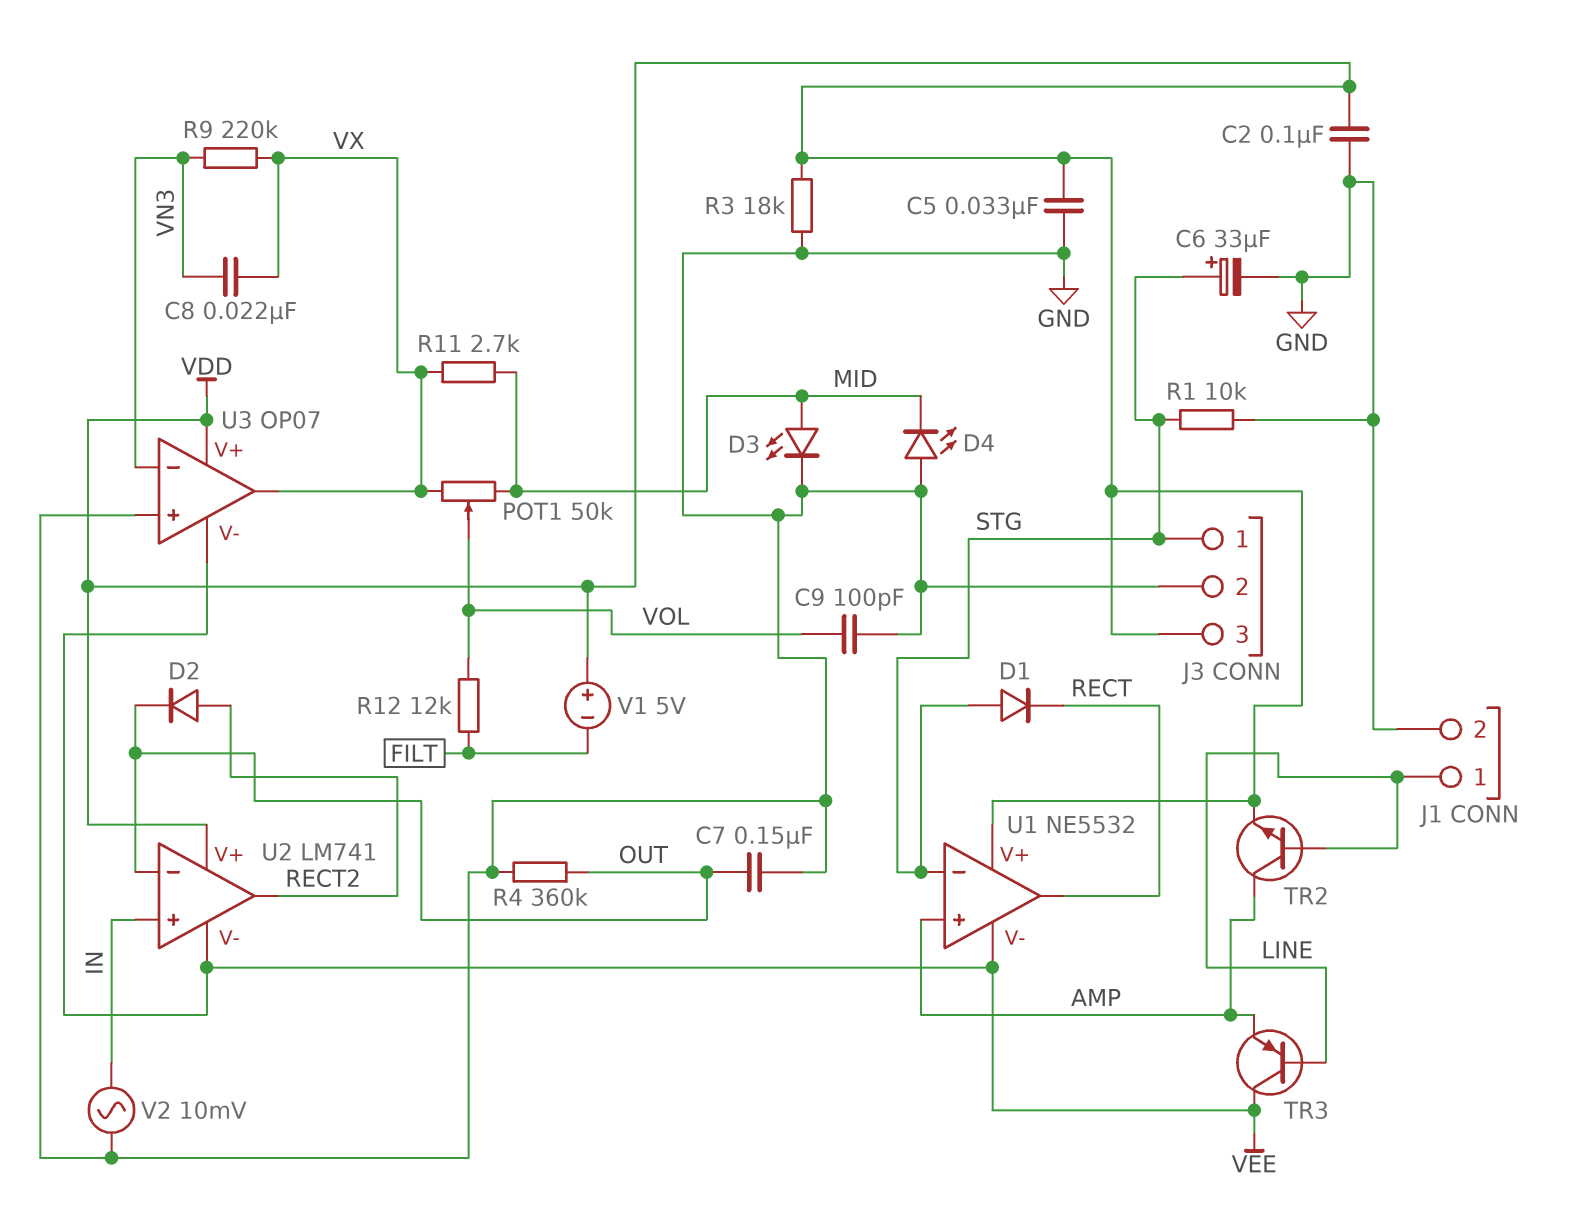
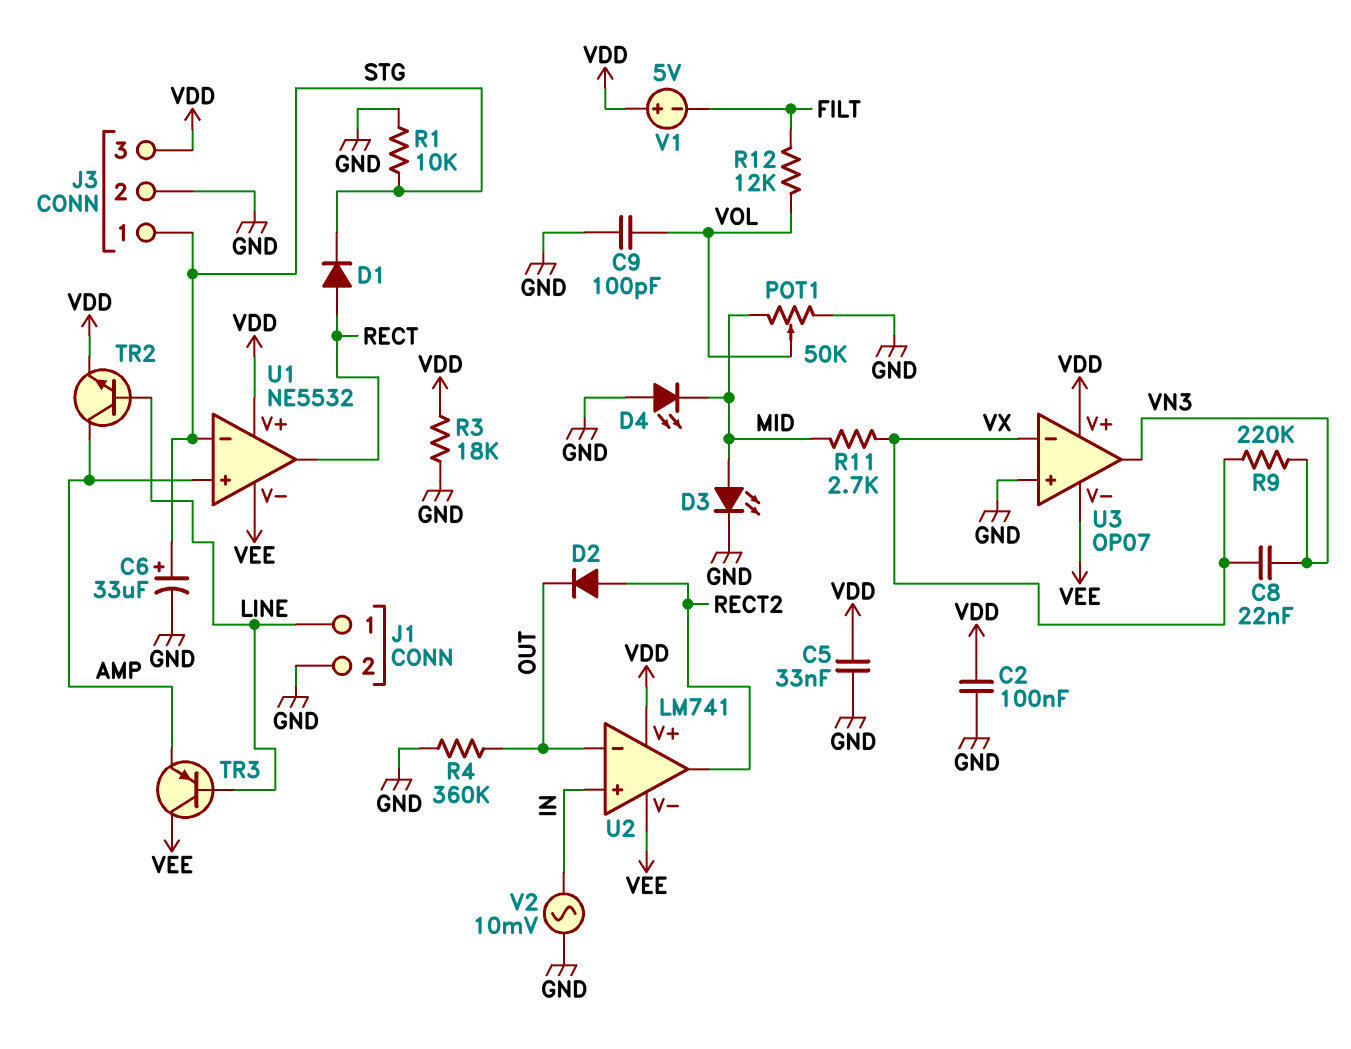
C7: 150nF (GND, OUT) -> none
D1: diode (A STG, K RECT) -> diode (A RECT, K STG)
POT1: 50k (MID, VX, wiper VOL) -> 50k (GND, MID, wiper VOL)
U3 pin in-: VN3 -> VX
U3 pin out: VX -> VN3

